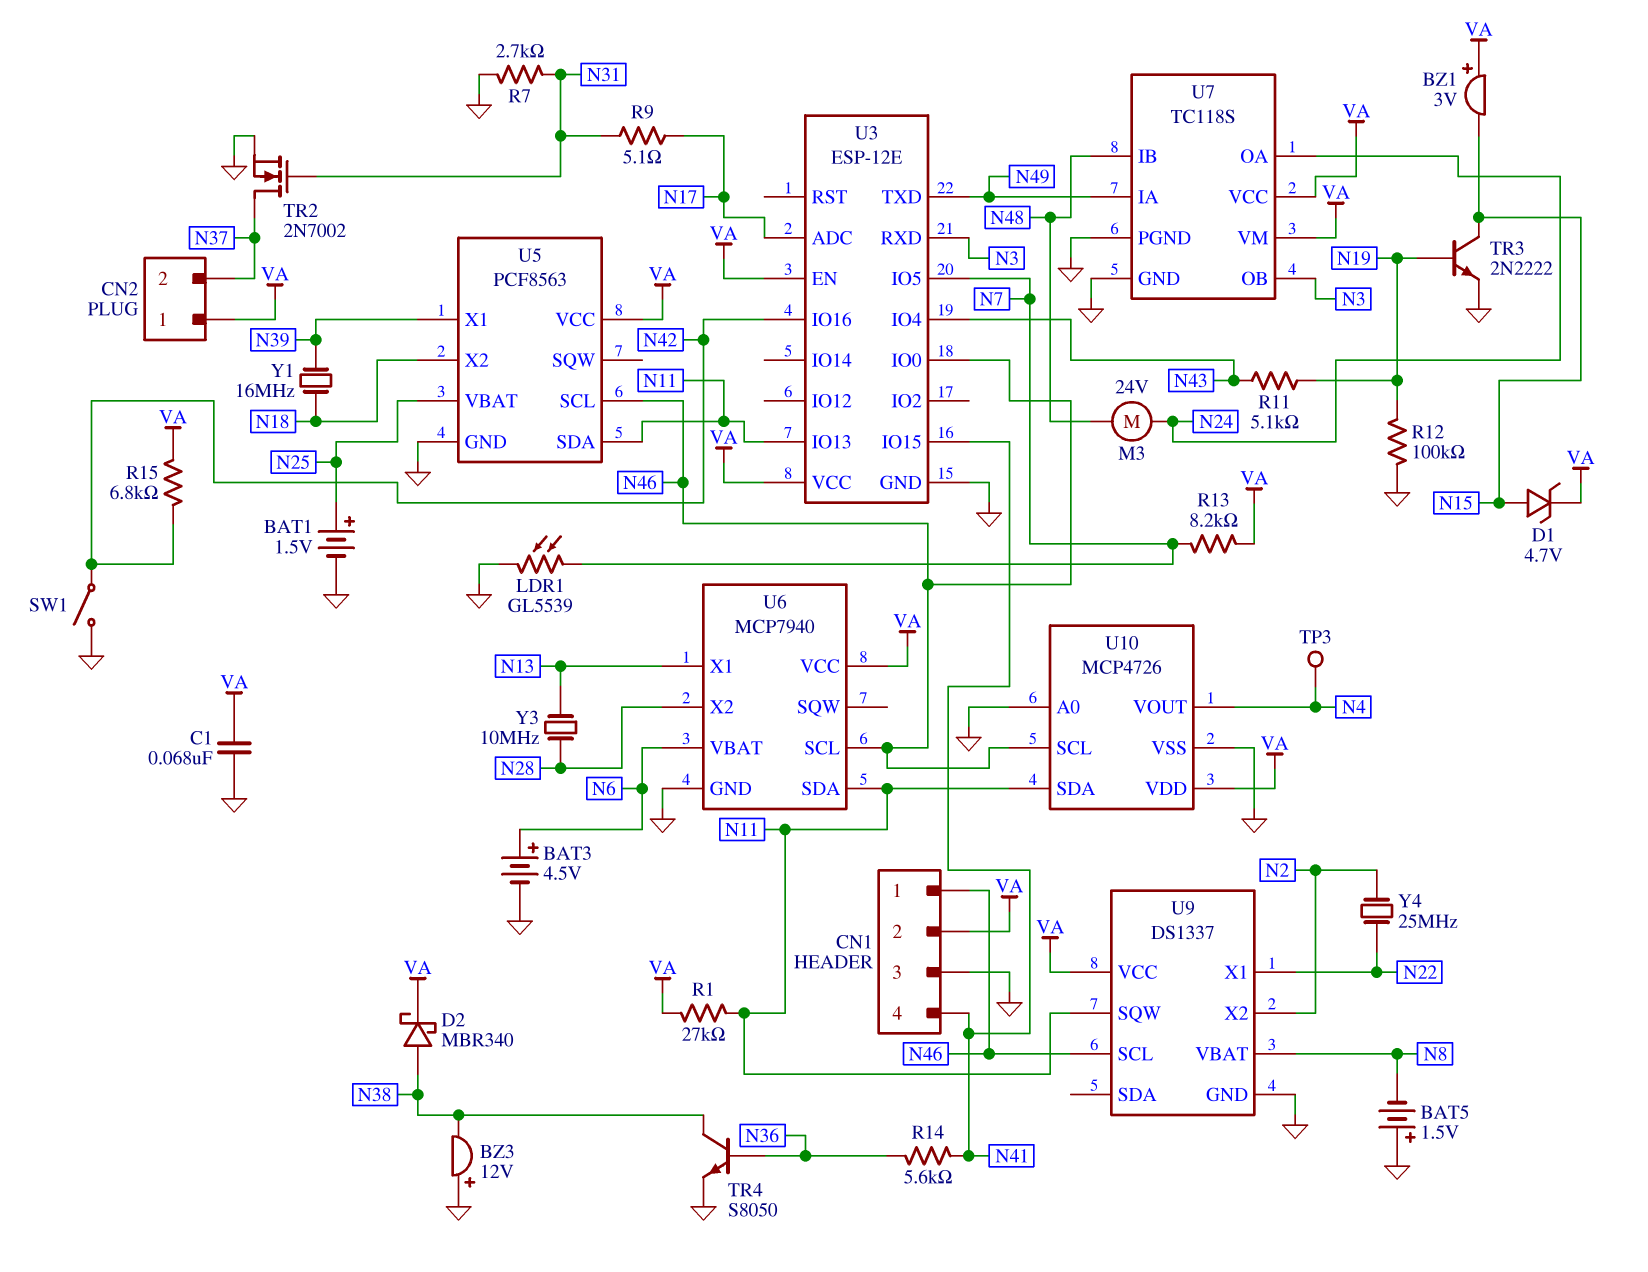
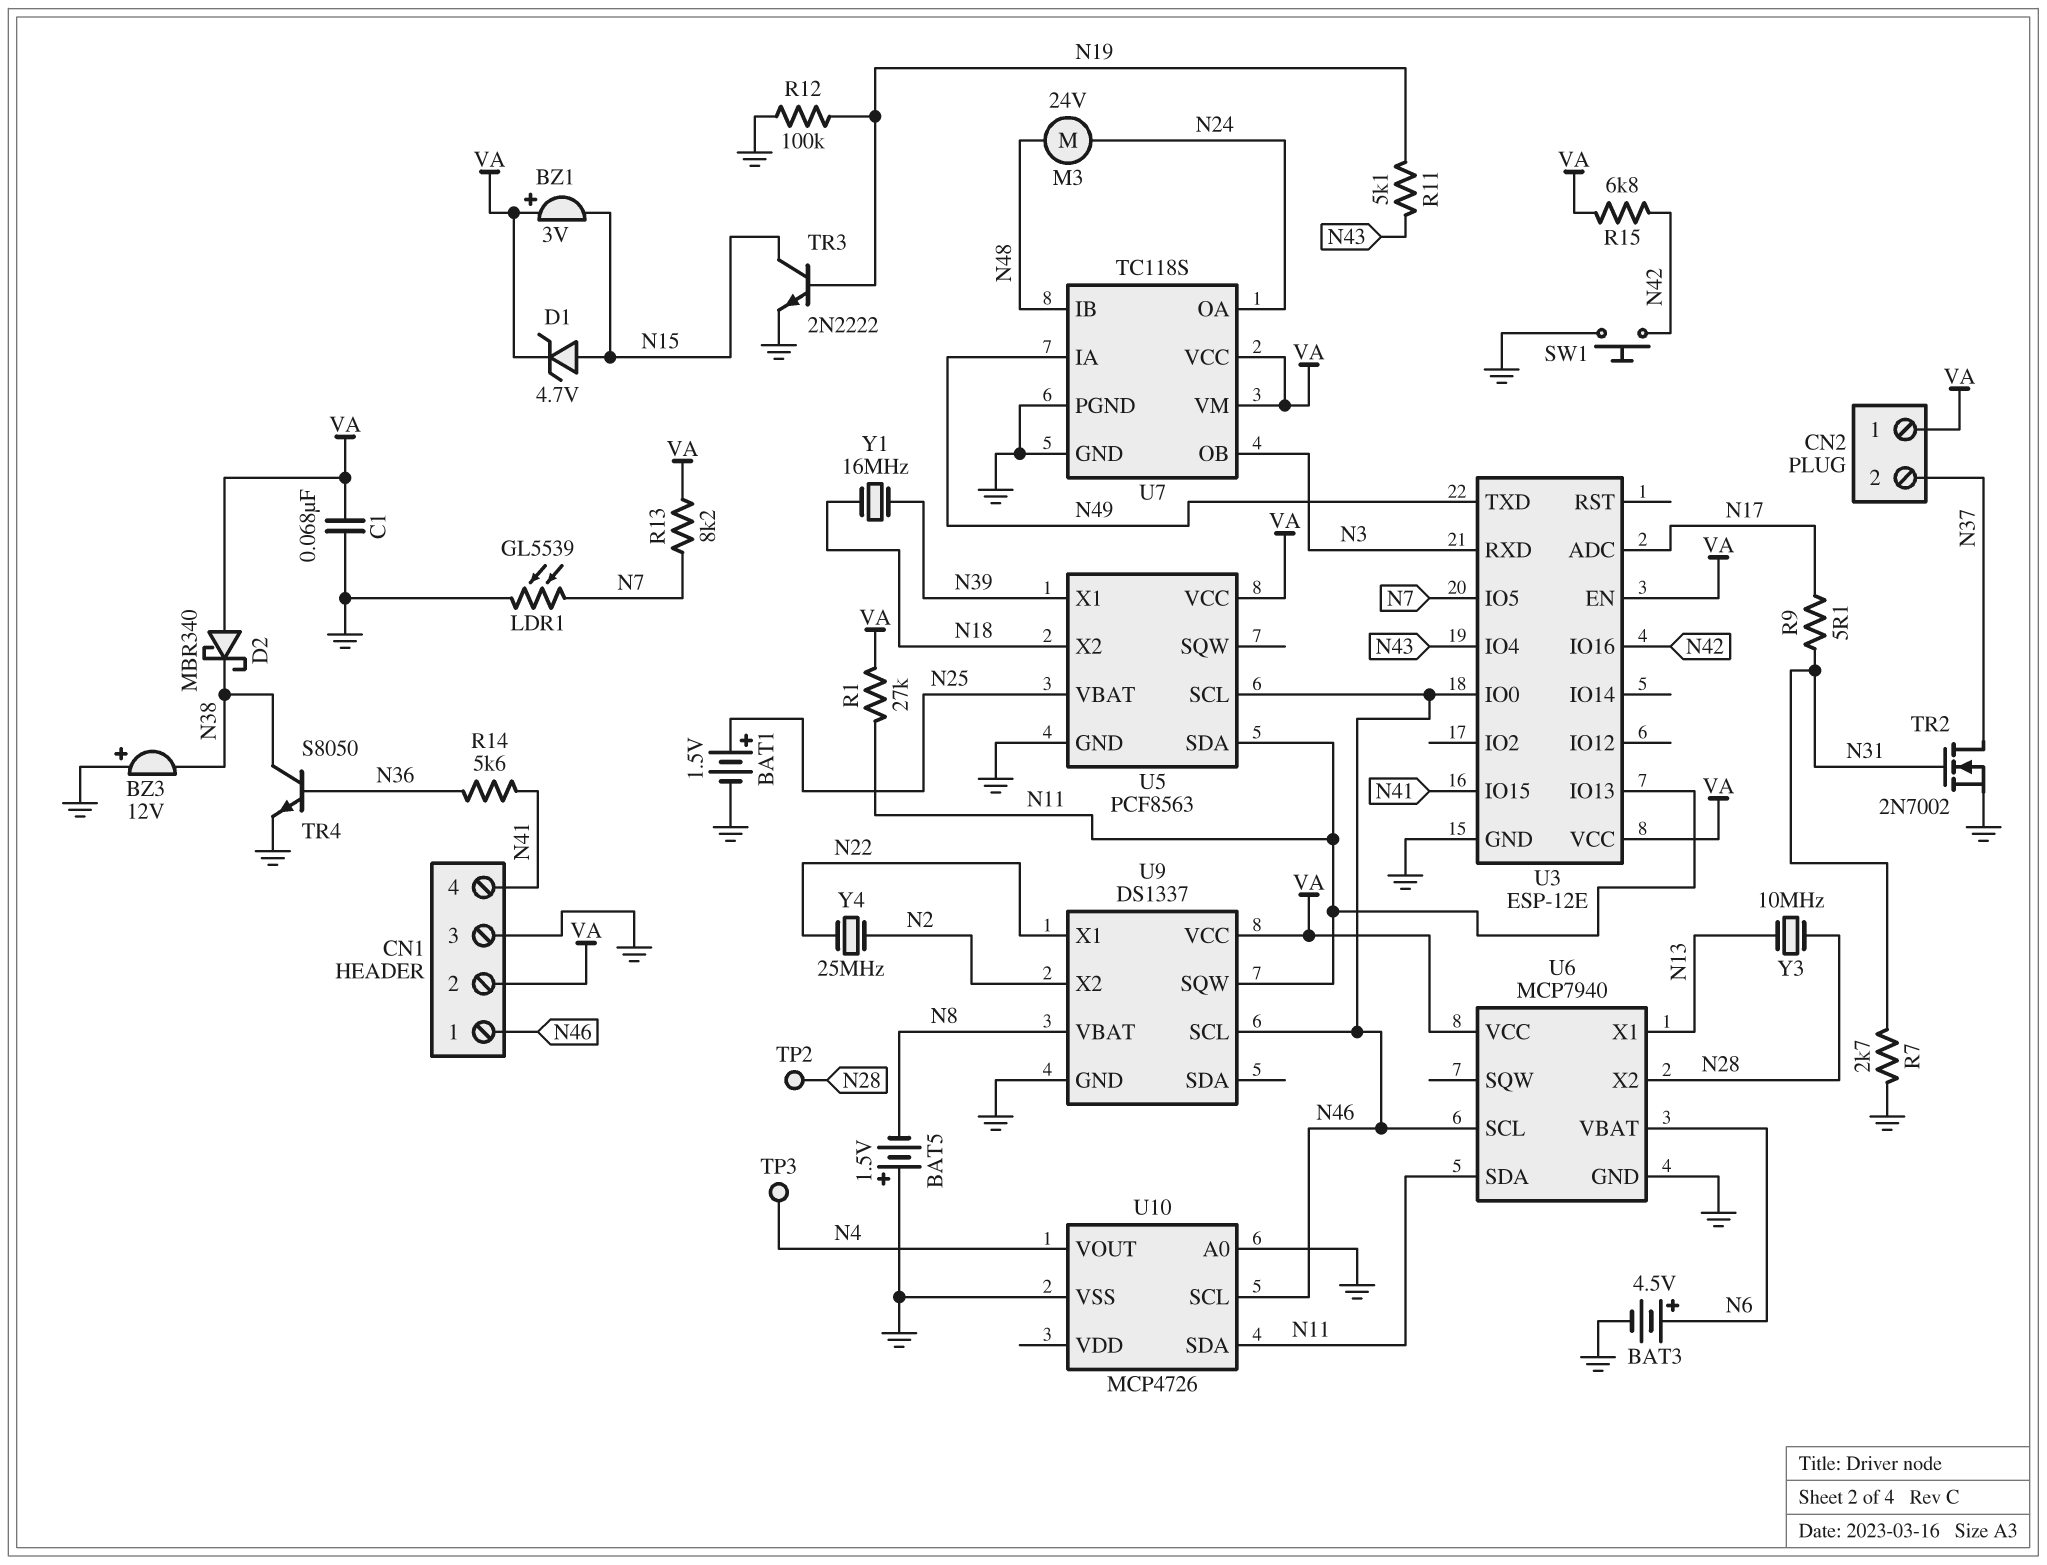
D2: schottky MBR340 (A N38, K VA) -> schottky MBR340 (A VA, K N38)
SW1: switch (GND, N42) -> button (GND, N42)
TP2: none -> test point (N28)
U10 pin VDD: VA -> none

